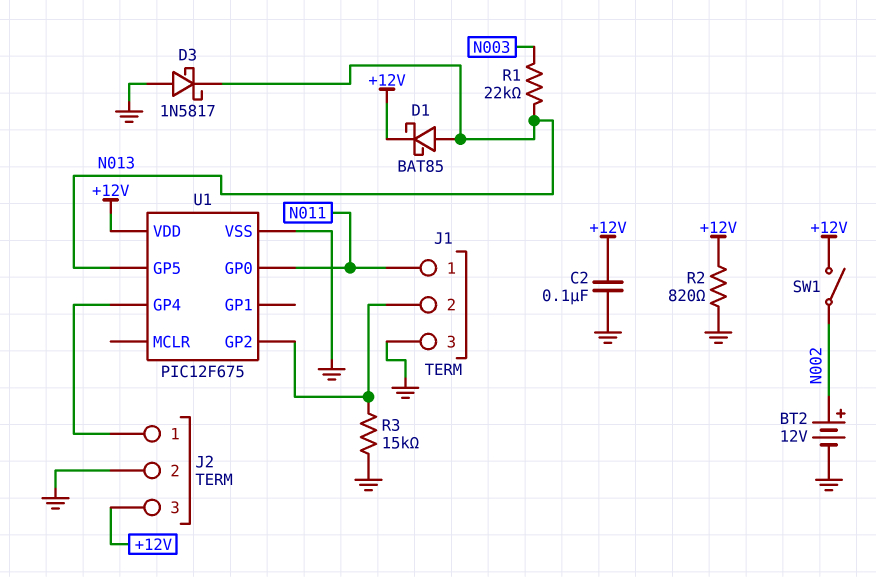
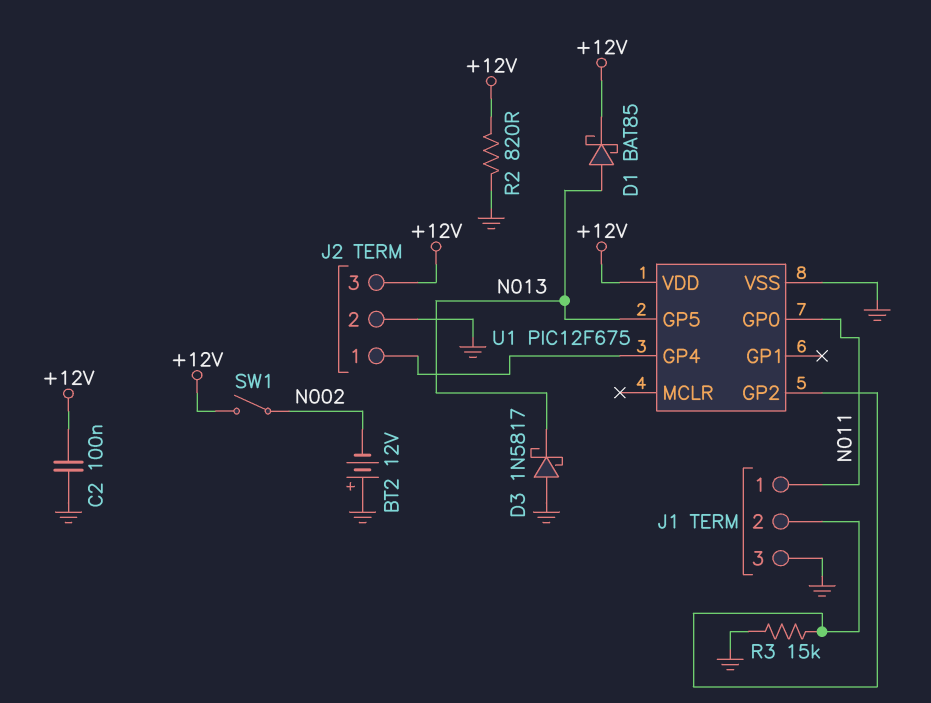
BT2: 12V (plus N002, minus GND) -> 12V (plus GND, minus N002)
R1: 22k (N003, N013) -> none

